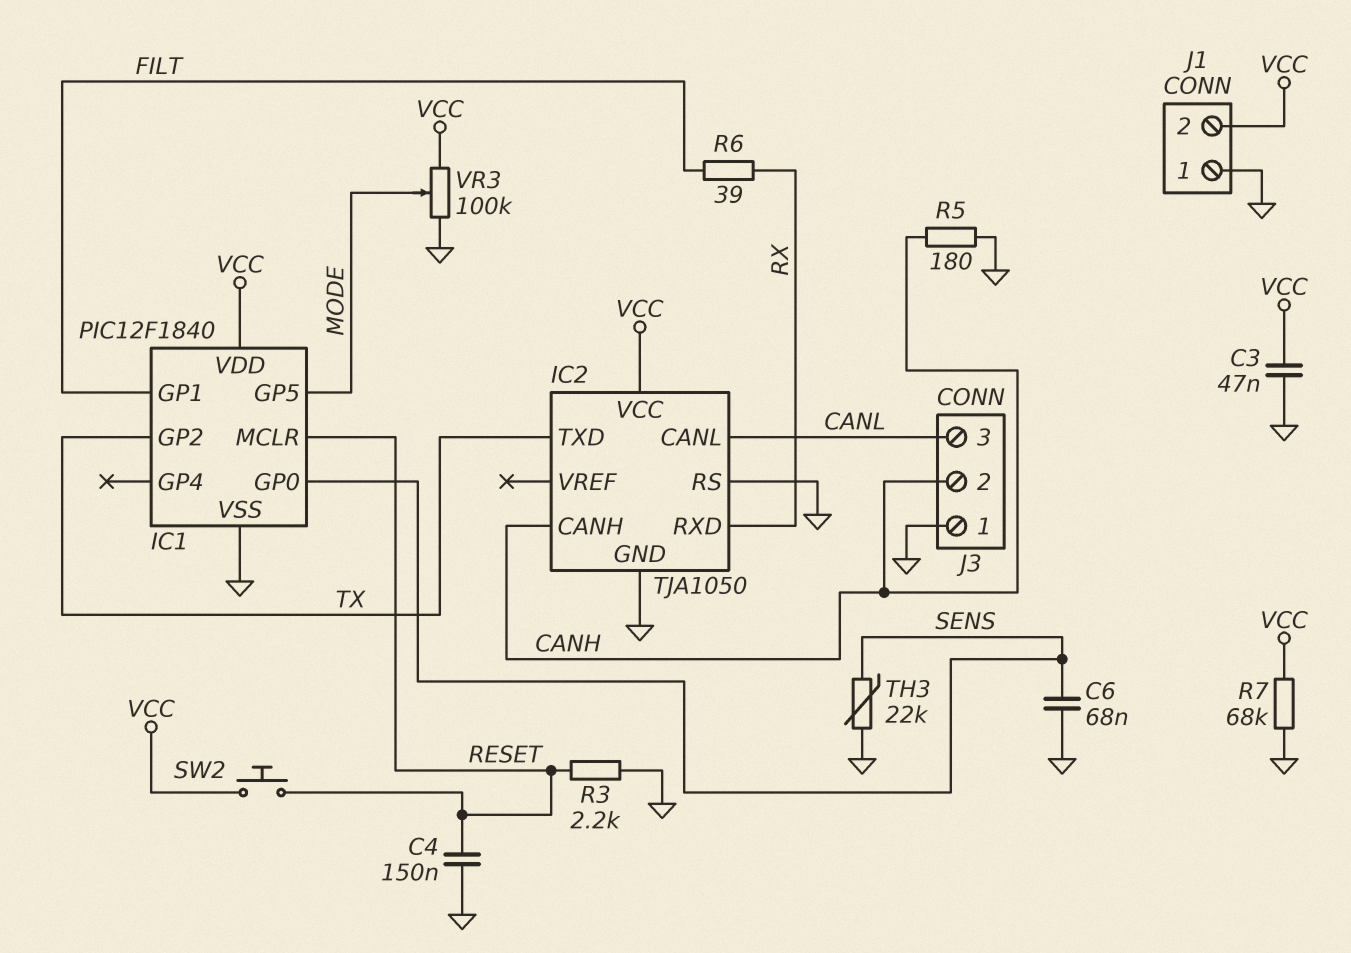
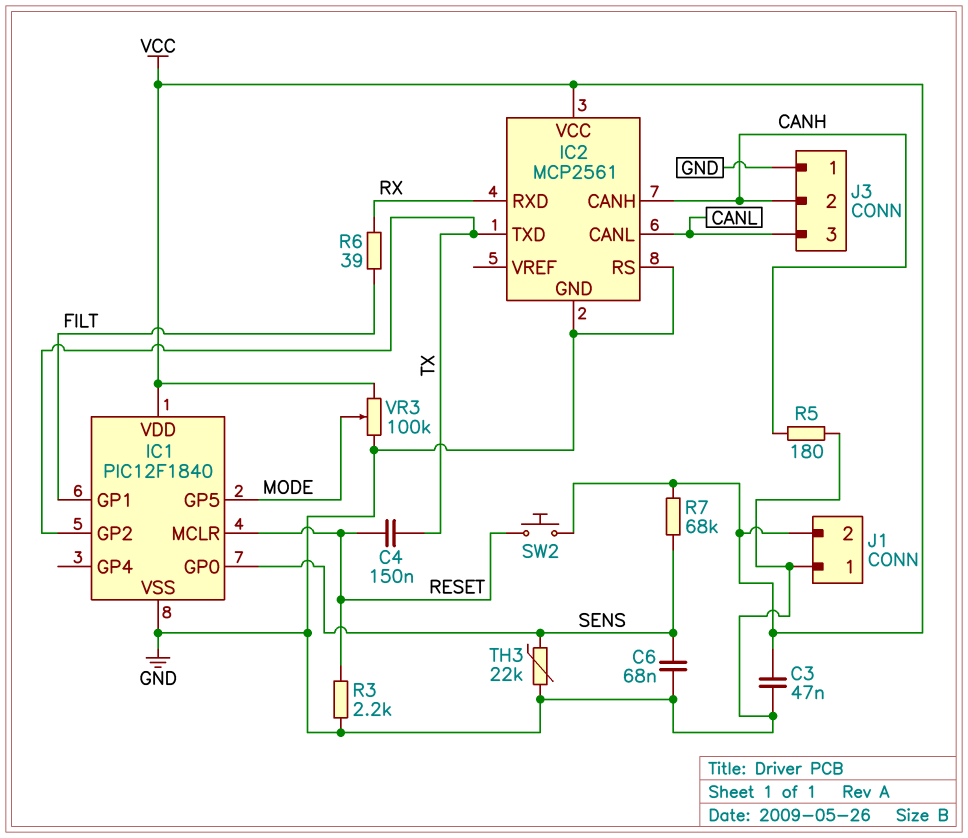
C4: 150nF (GND, RESET) -> 150nF (RESET, TX)
IC2: TJA1050 -> MCP2561
R7: 68k (GND, VCC) -> 68k (SENS, VCC)

